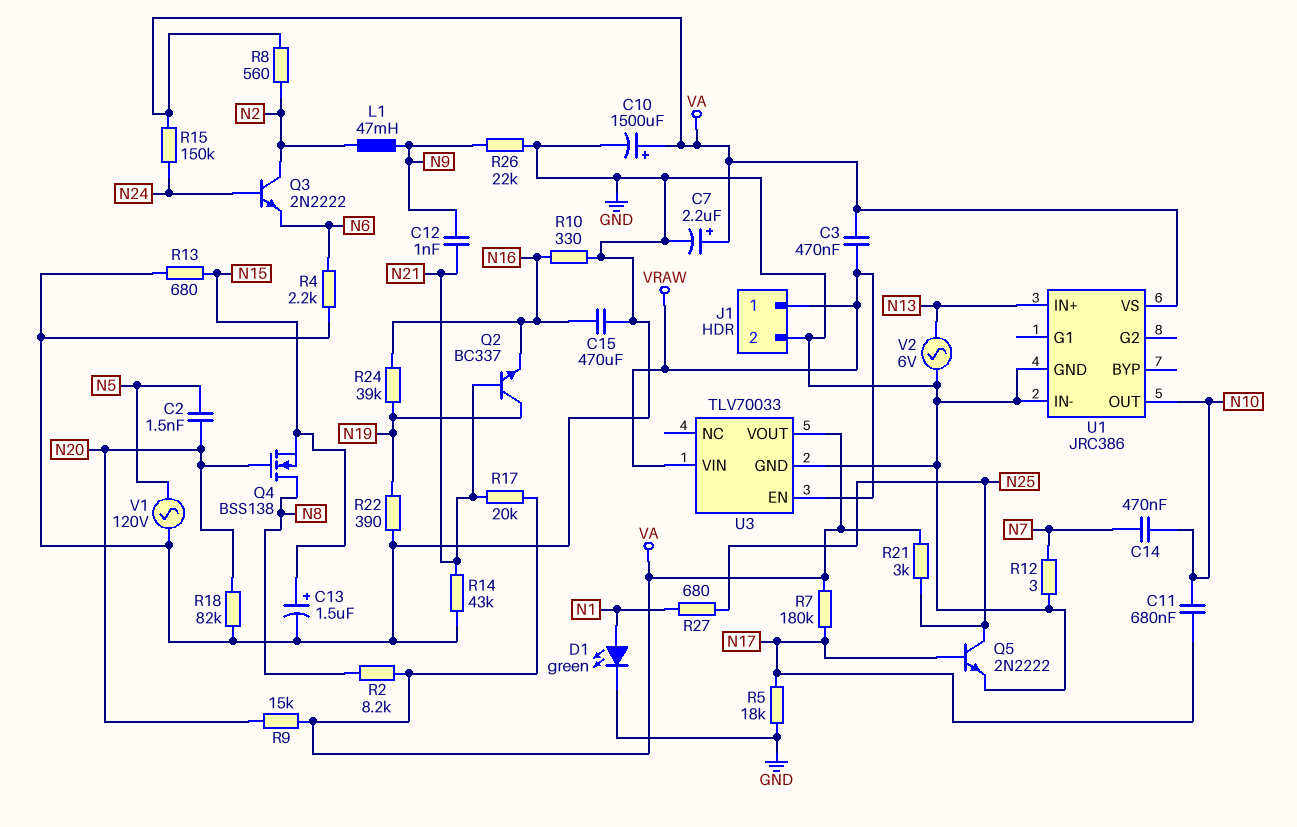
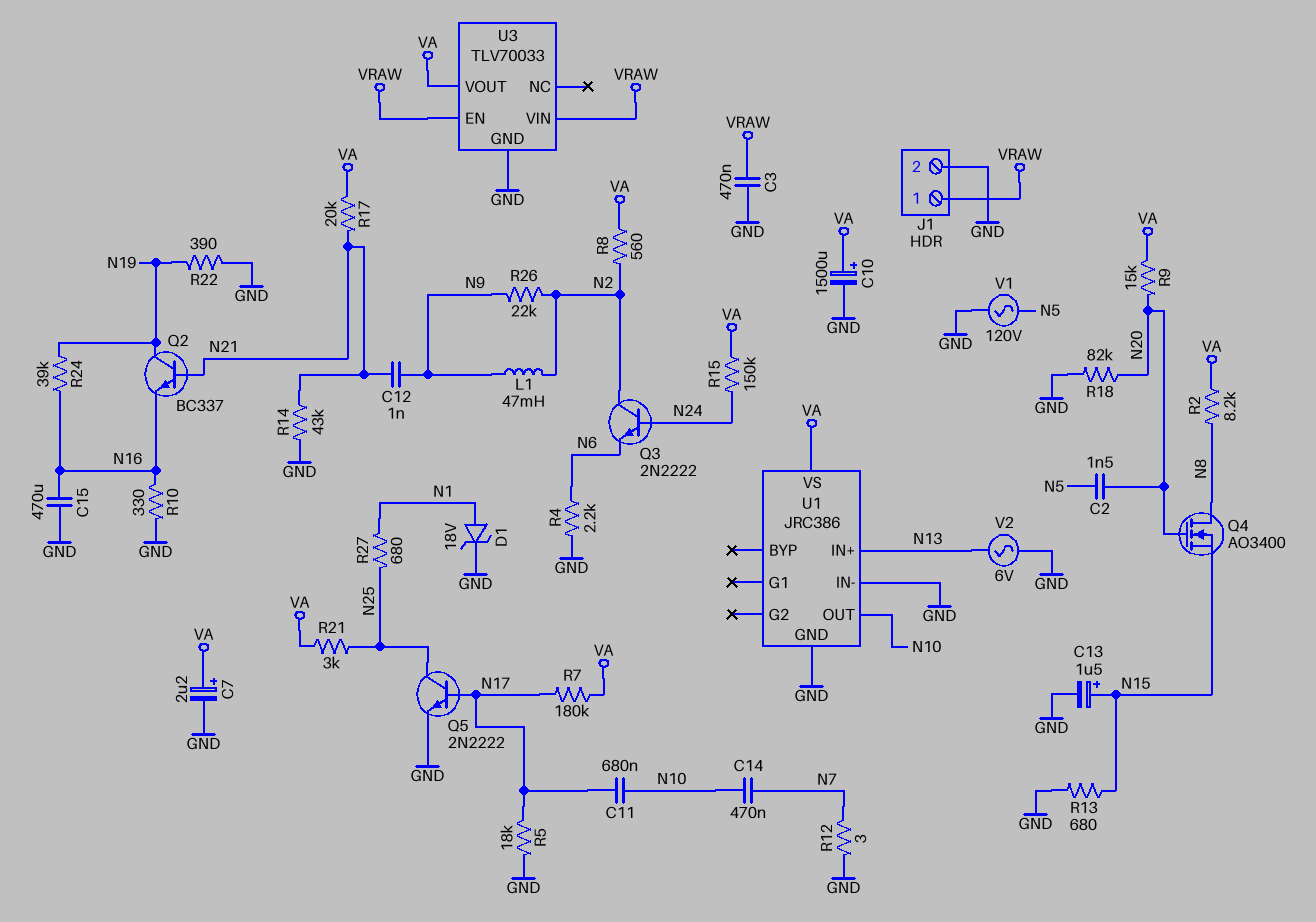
C3: 470nF (VA, VRAW) -> 470nF (GND, VRAW)
D1: LED green (A N1, K GND) -> zener 18V (A N1, K GND)
Q4: NMOS BSS138 (G N20, D N8, S N15) -> NMOS AO3400 (G N20, D N8, S N15)
R26: 22k (GND, N9) -> 22k (N2, N9)

